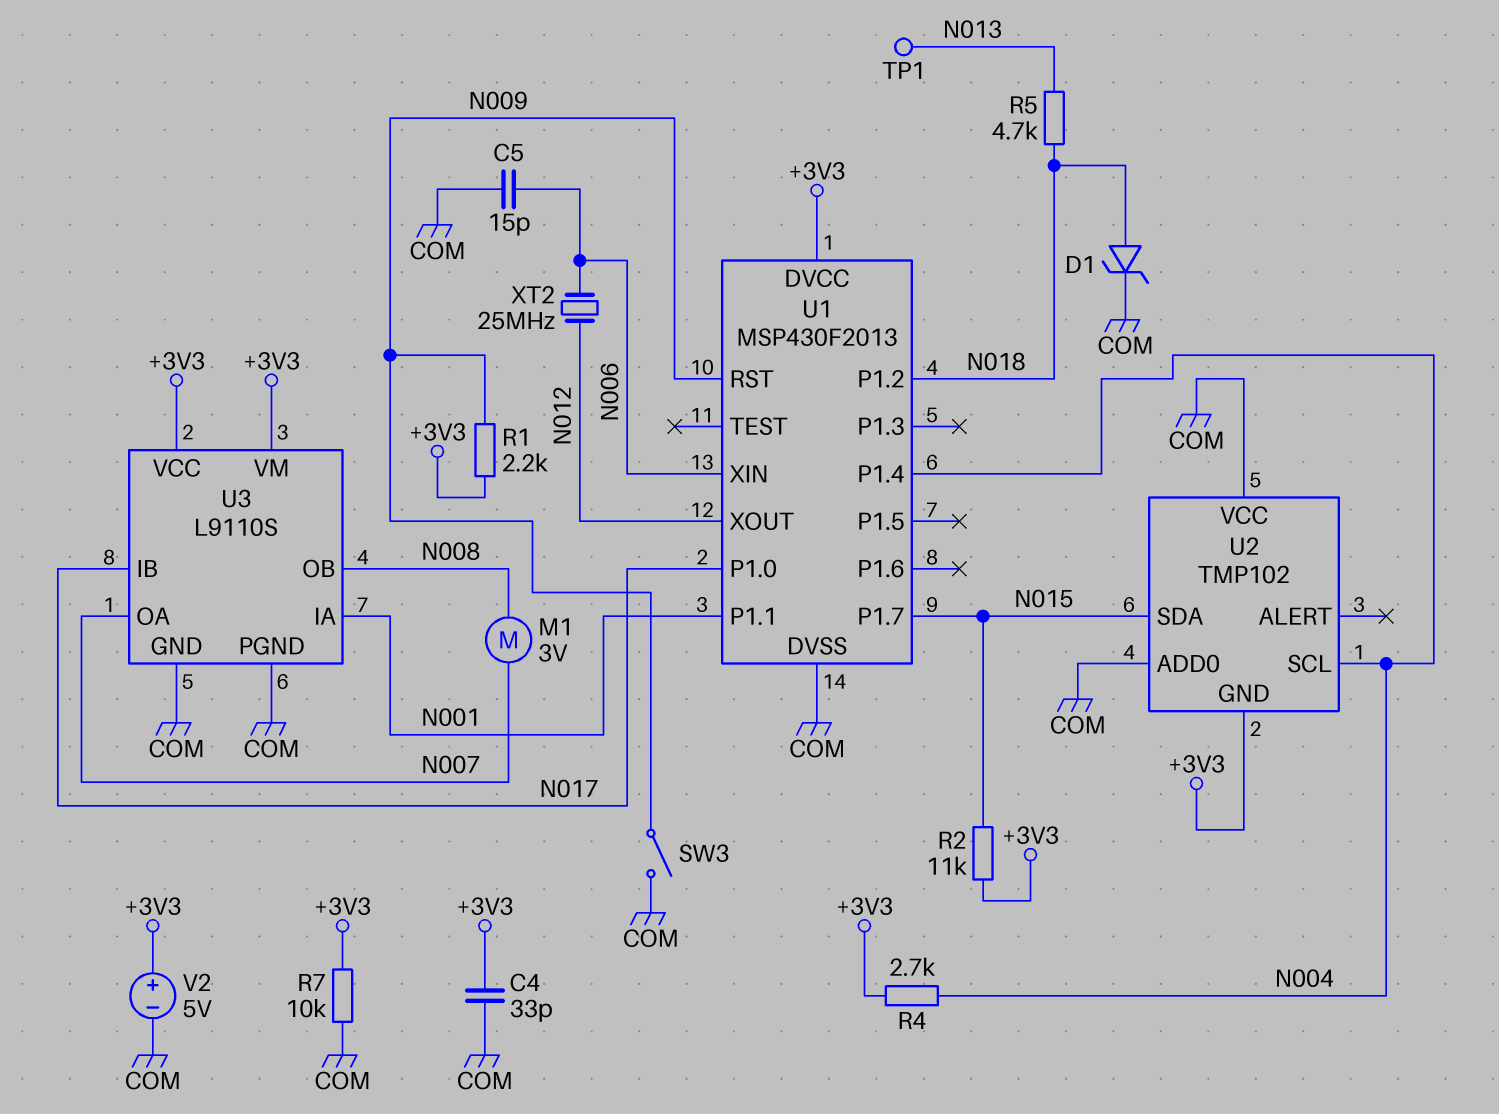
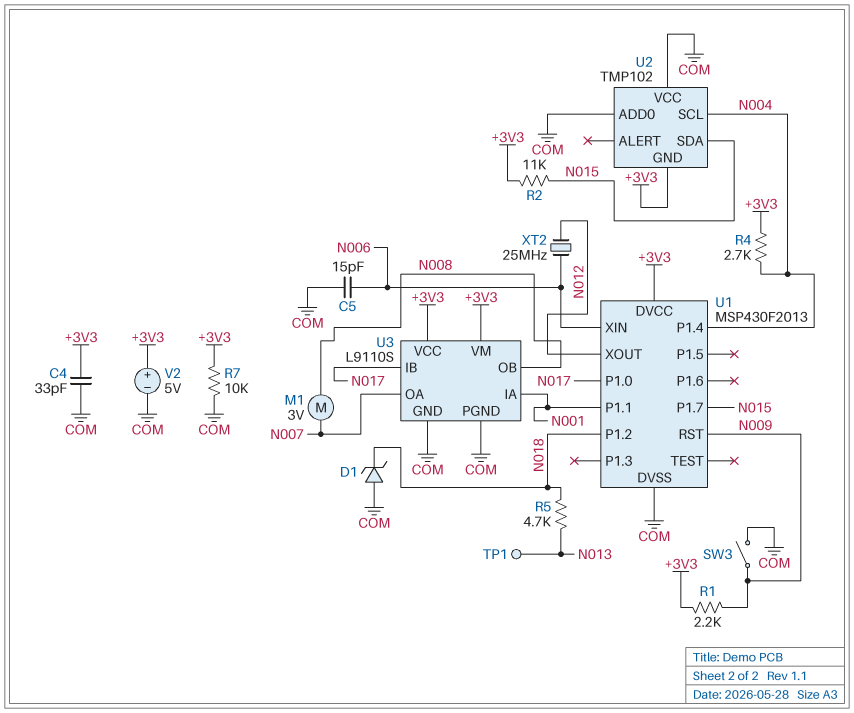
D1: zener (A N018, K COM) -> zener (A COM, K N018)

